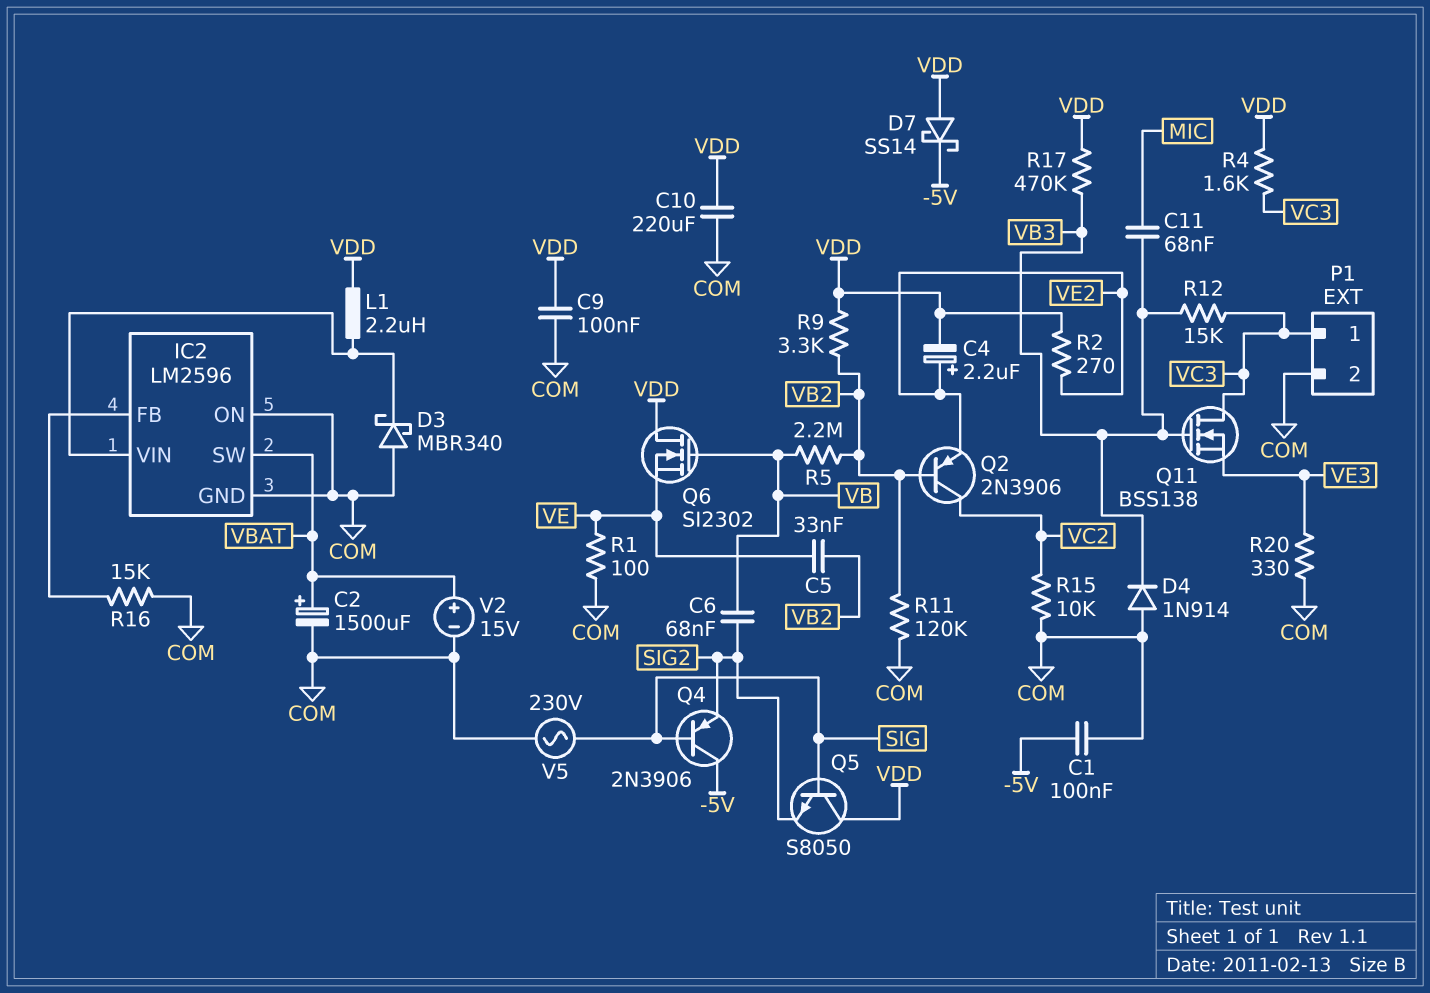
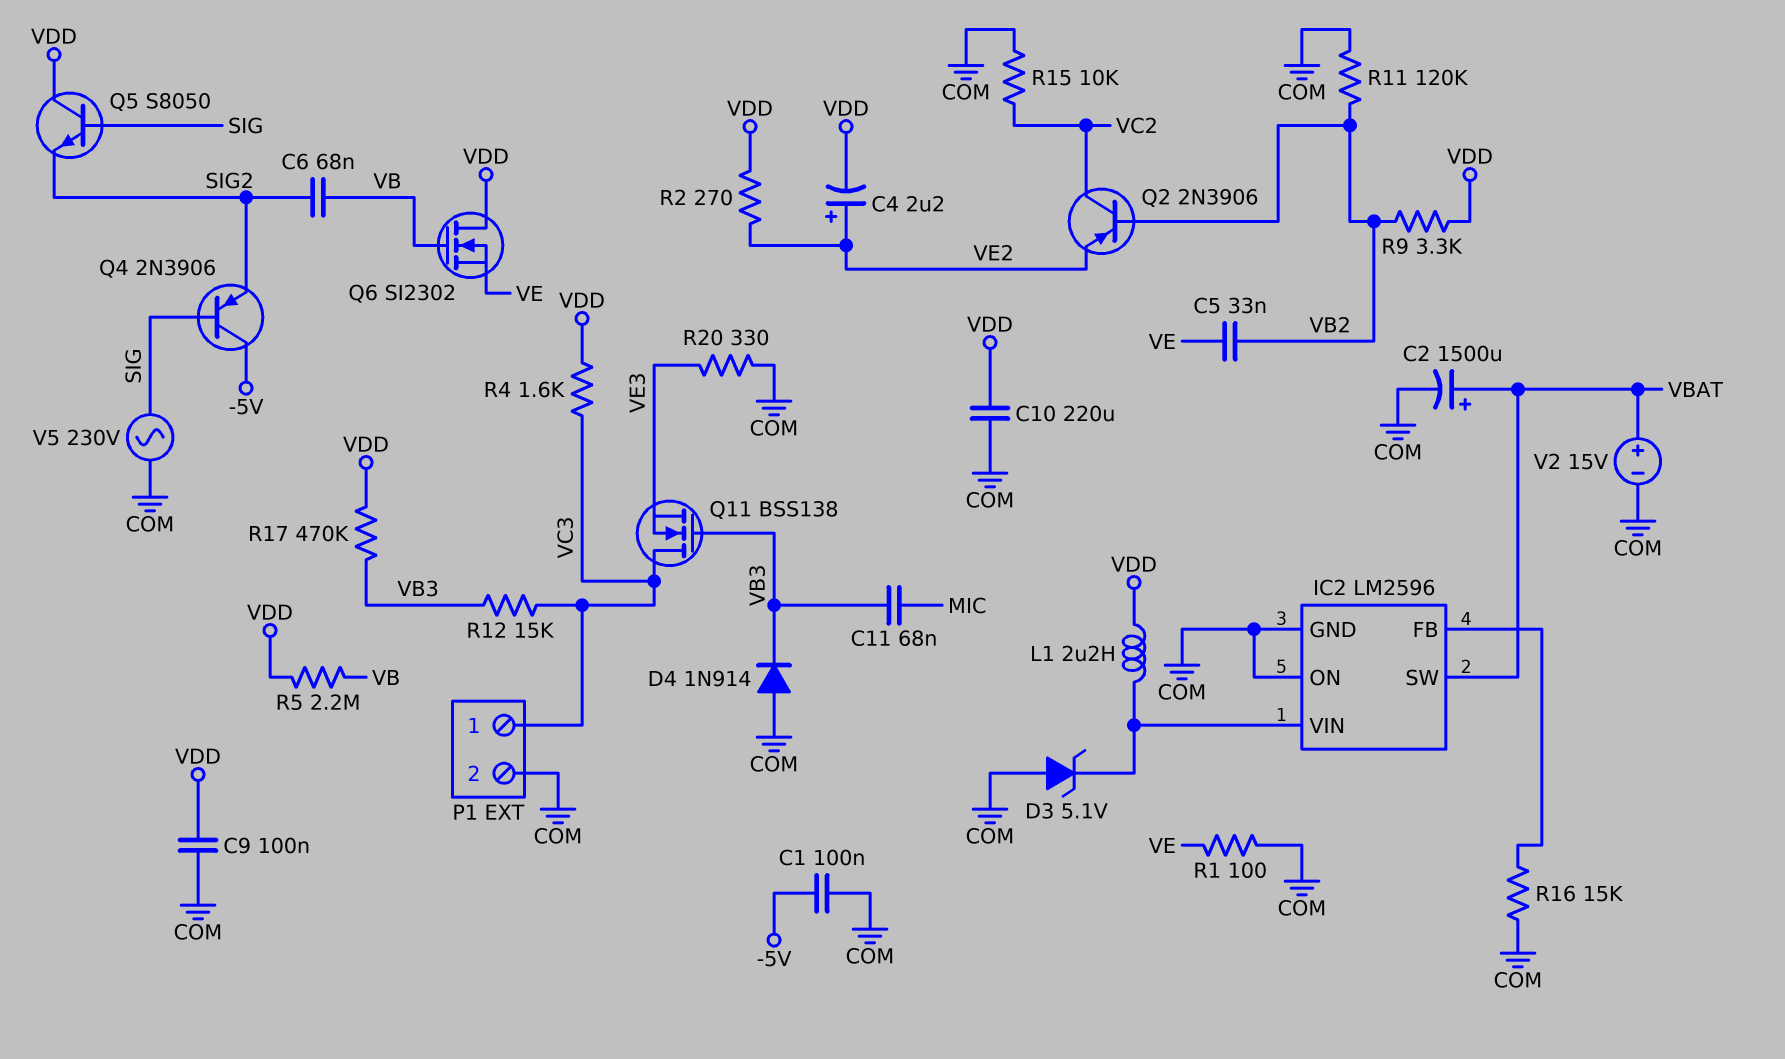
D3: schottky MBR340 (A COM, K IC2/VIN) -> zener 5.1V (A COM, K IC2/VIN)
D7: schottky SS14 (A VDD, K -5V) -> none
R5: 2.2M (VB, VB2) -> 2.2M (VB, VDD)

